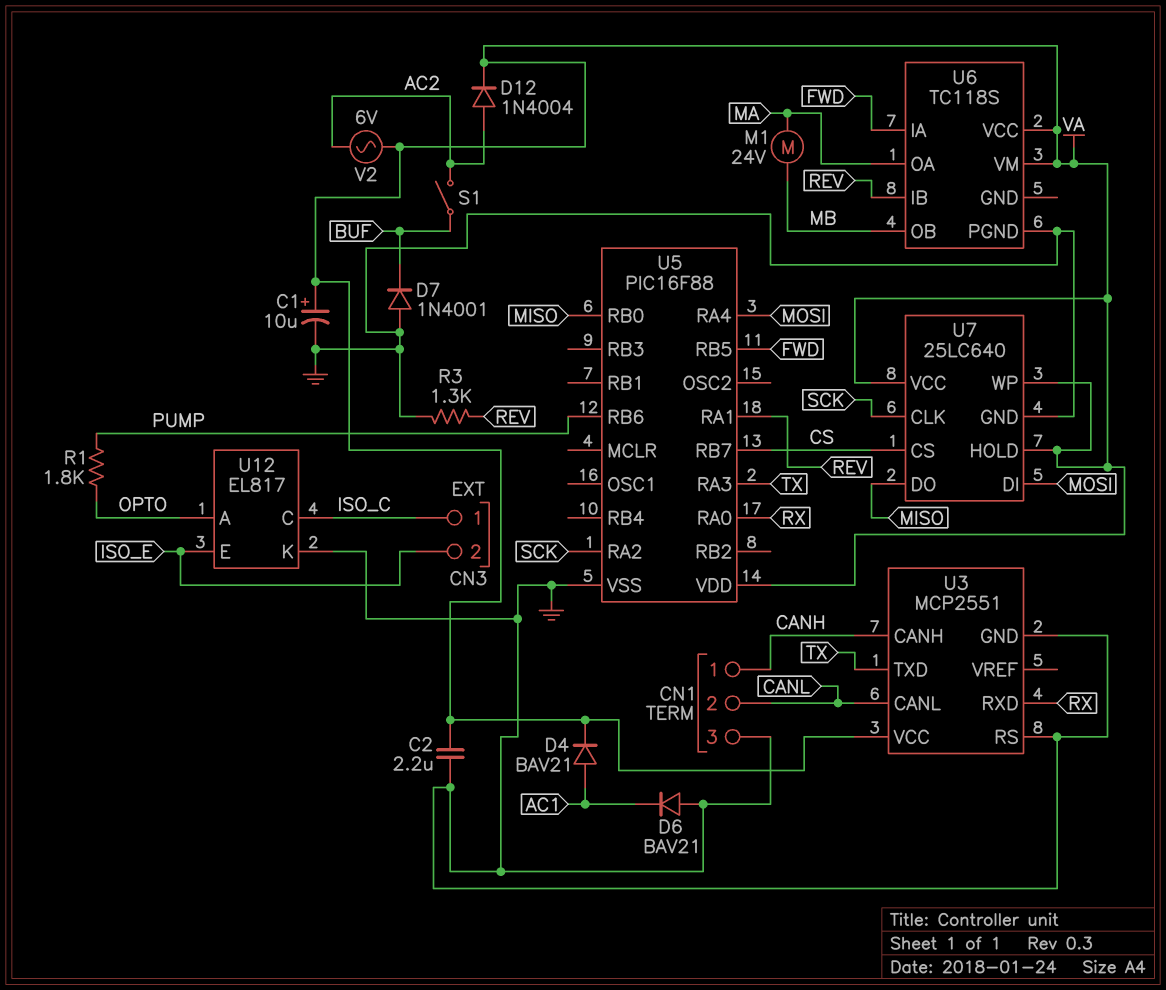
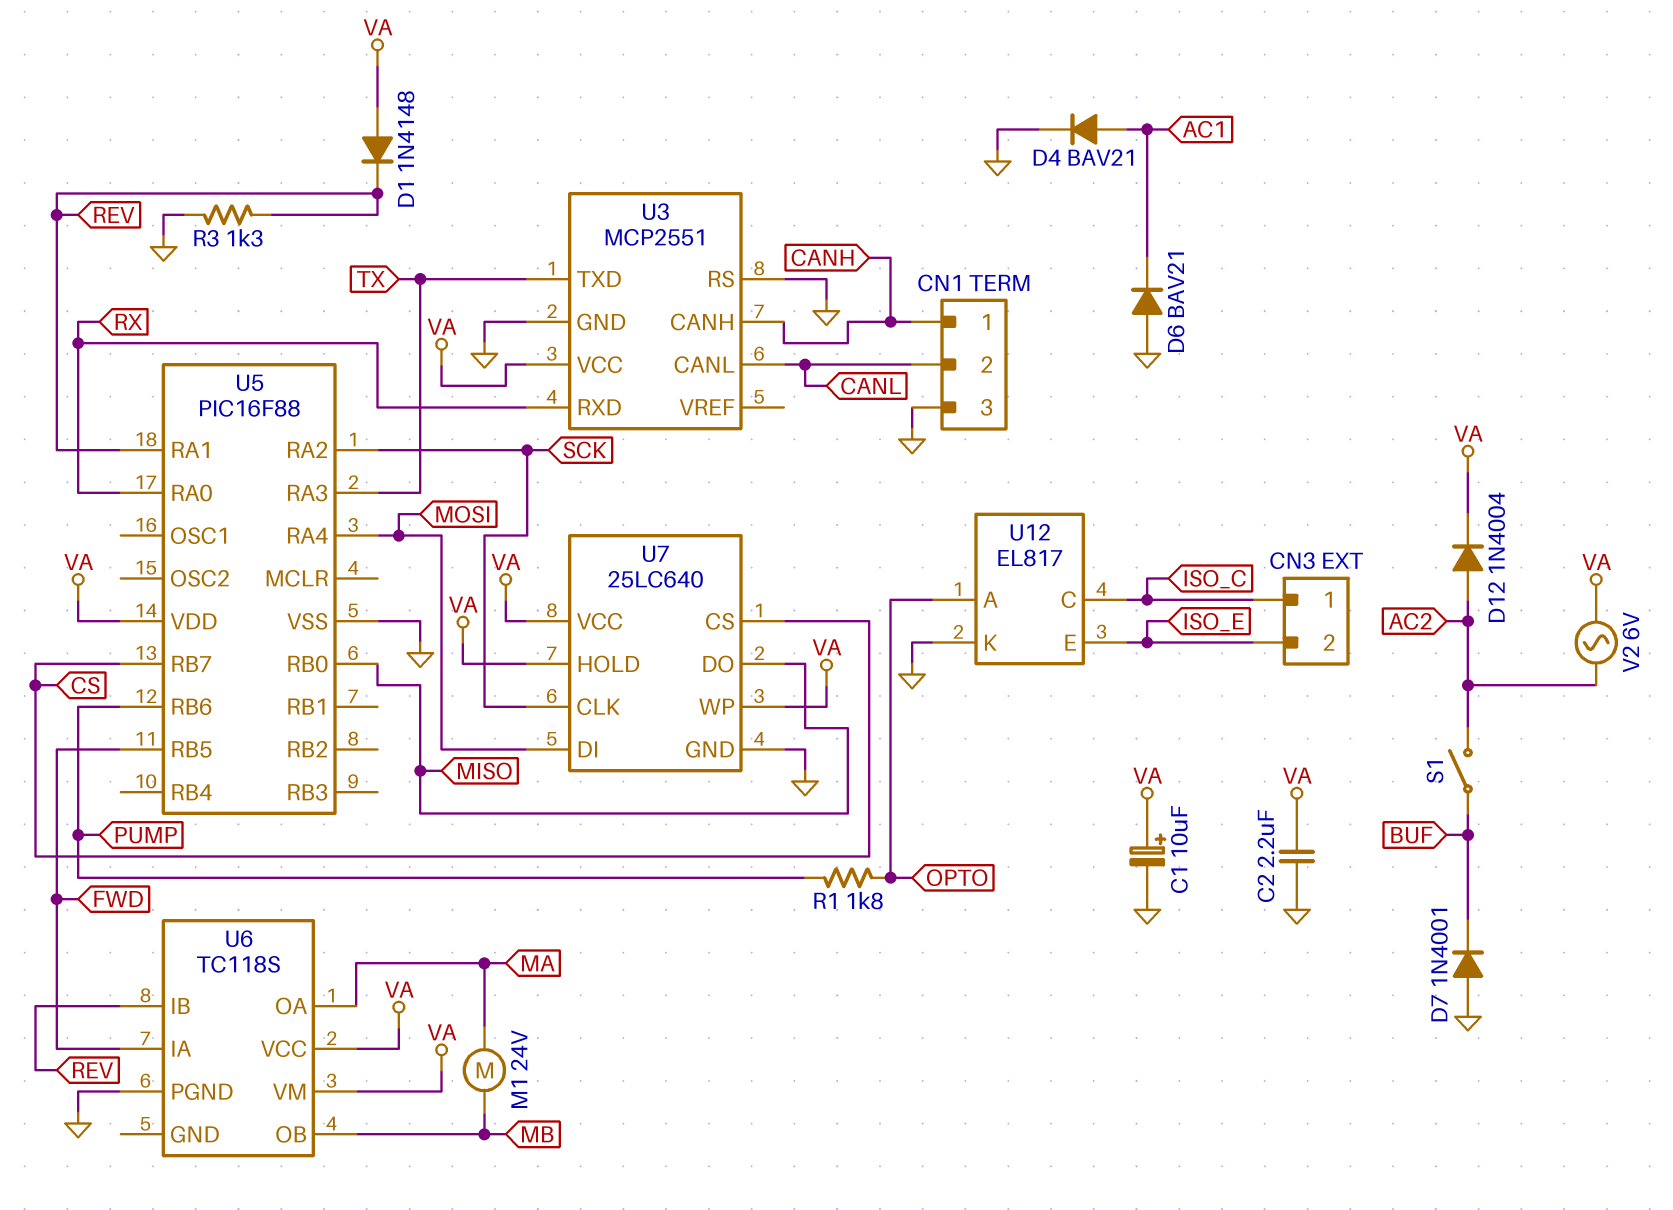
D1: none -> diode 1N4148 (A VA, K REV)
D4: diode BAV21 (A AC1, K VA) -> diode BAV21 (A AC1, K GND)

